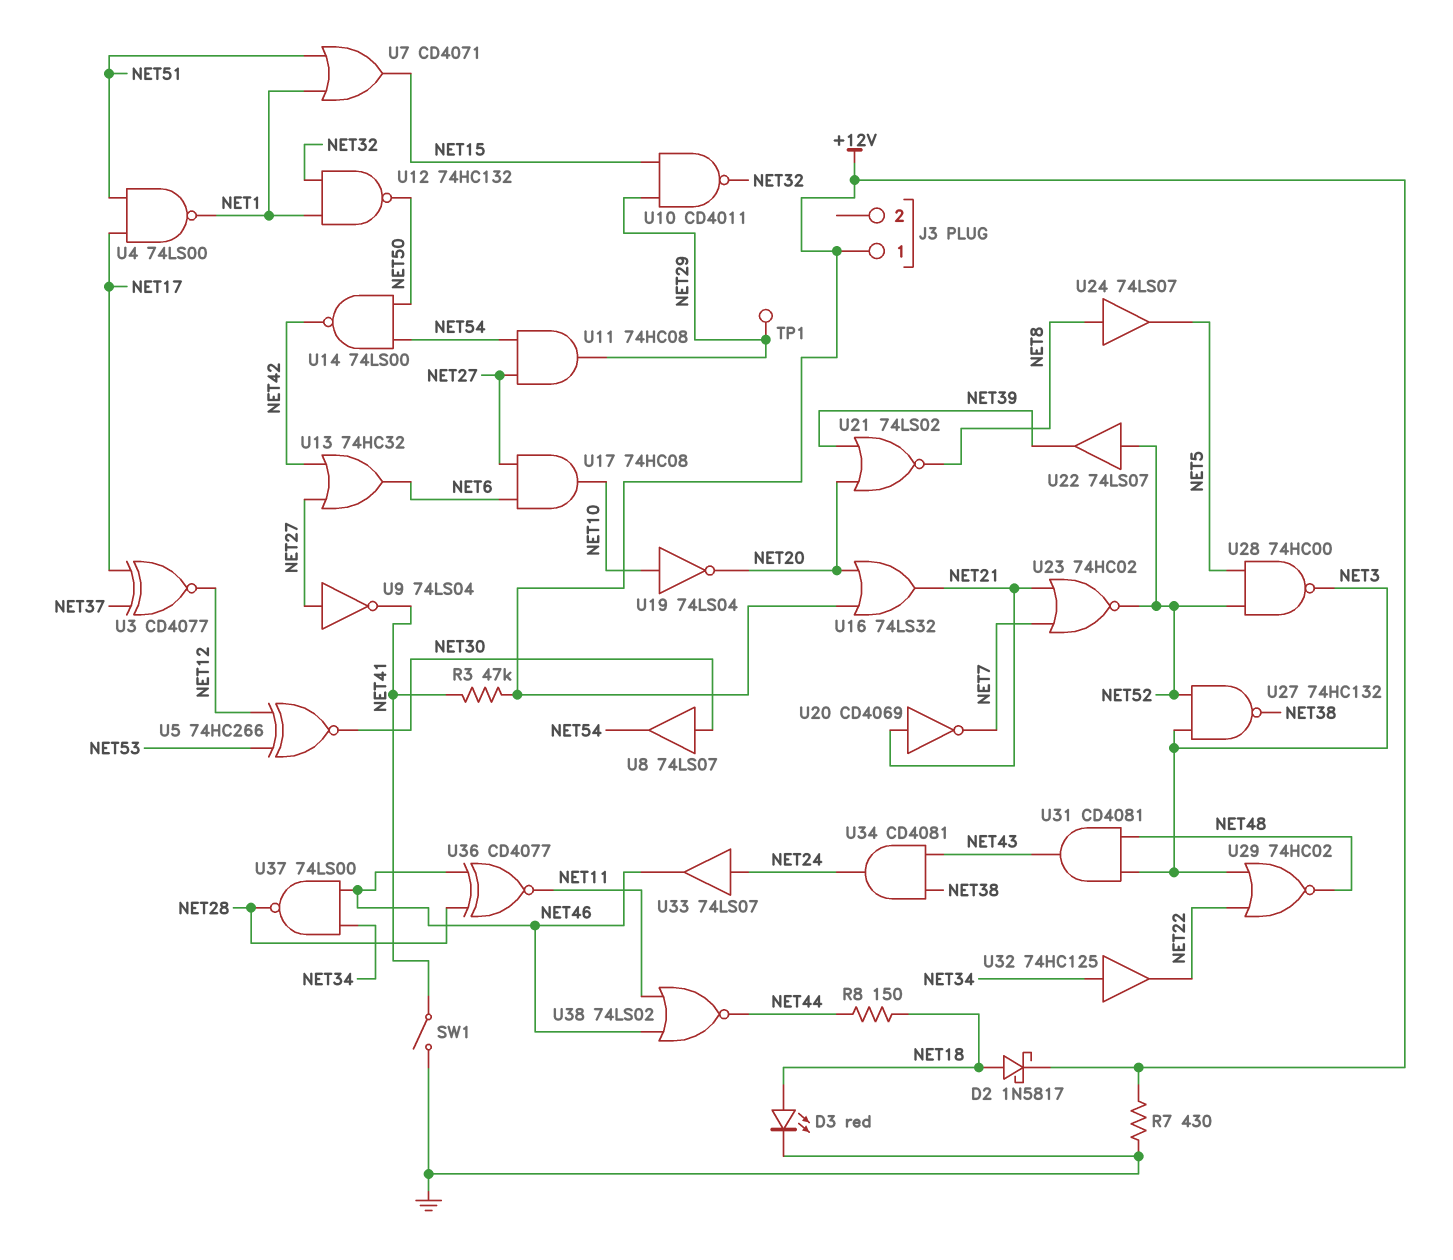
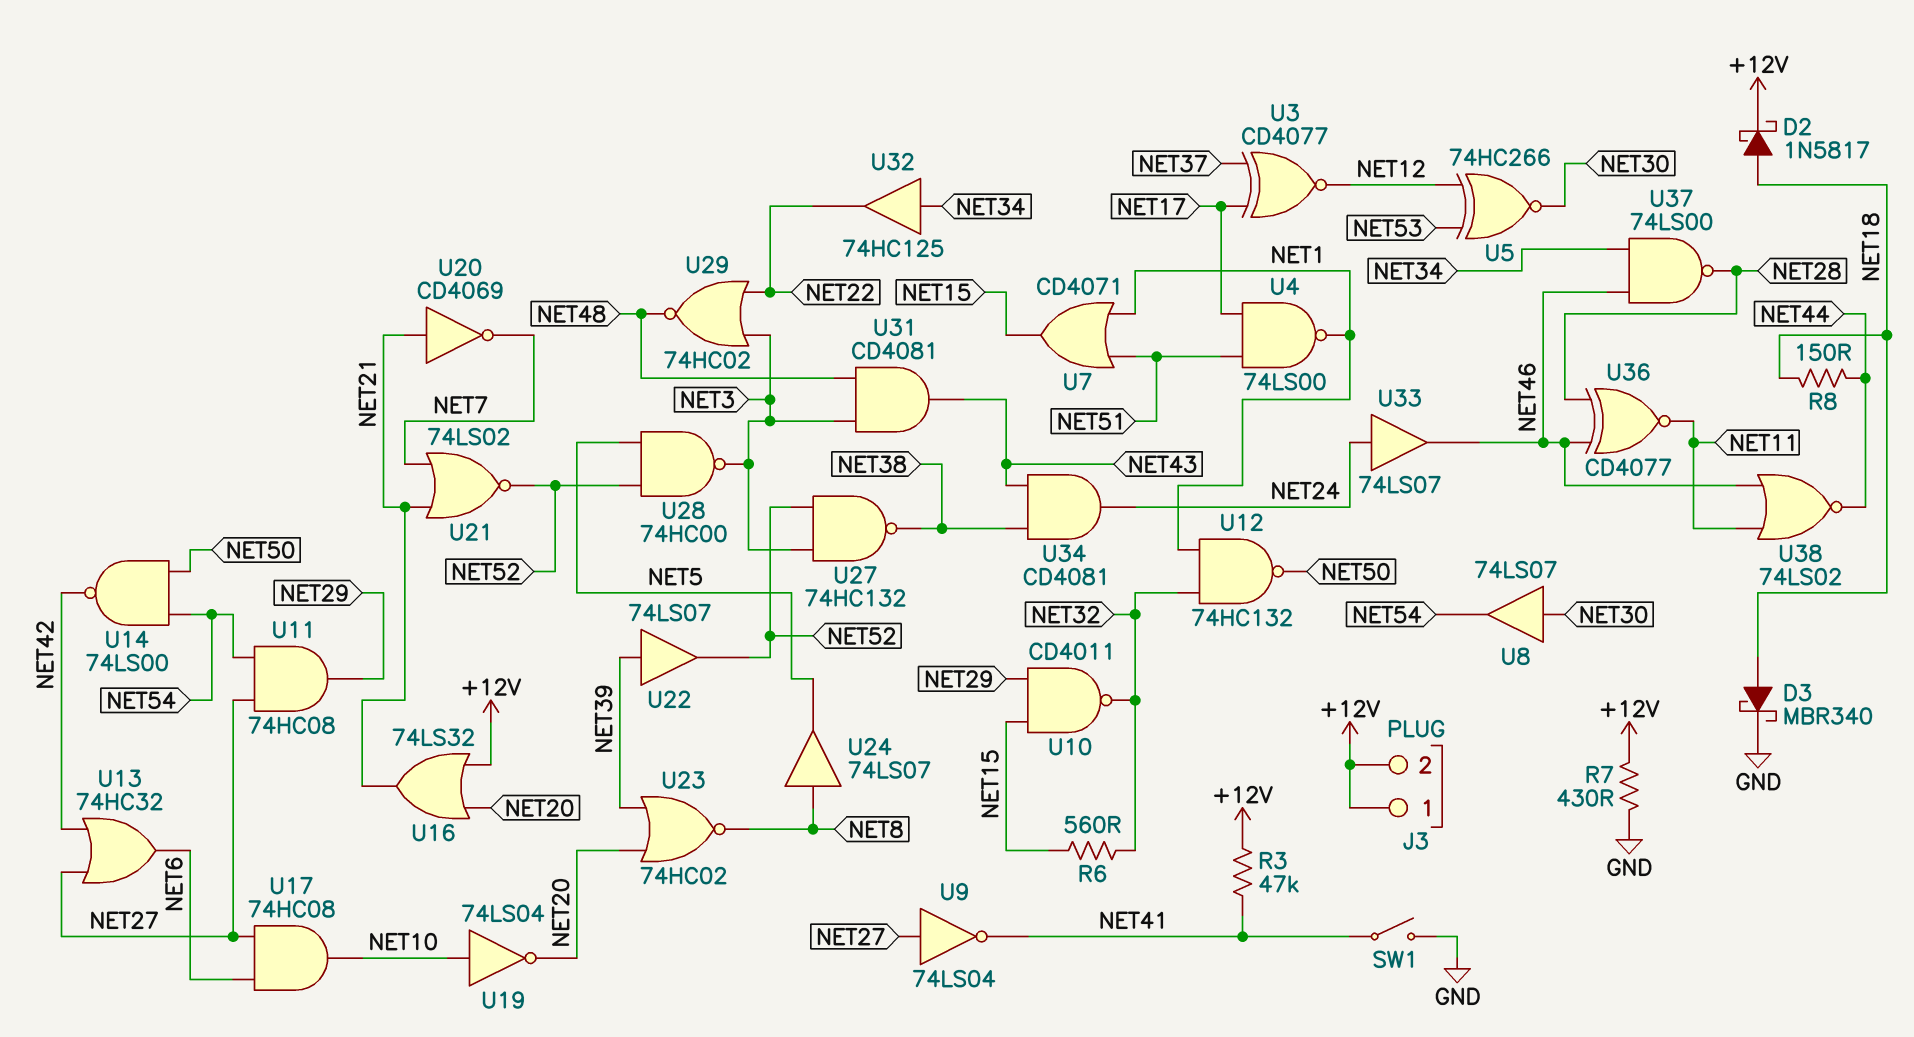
D3: LED red (A NET18, K GND) -> schottky MBR340 (A NET18, K GND)
J3 pin 2: none -> +12V
R6: none -> 560 (NET15, NET32)
TP1: test point (NET29) -> none
U21: NOR 74LS02 (in NET20, in NET39, out NET8) -> NOR 74LS02 (in NET7, in NET21, out NET52)
U22: buffer 74LS07 (in NET52, out NET39) -> buffer 74LS07 (in NET39, out NET52)
U23: NOR 74HC02 (in NET7, in NET21, out NET52) -> NOR 74HC02 (in NET20, in NET39, out NET8)

